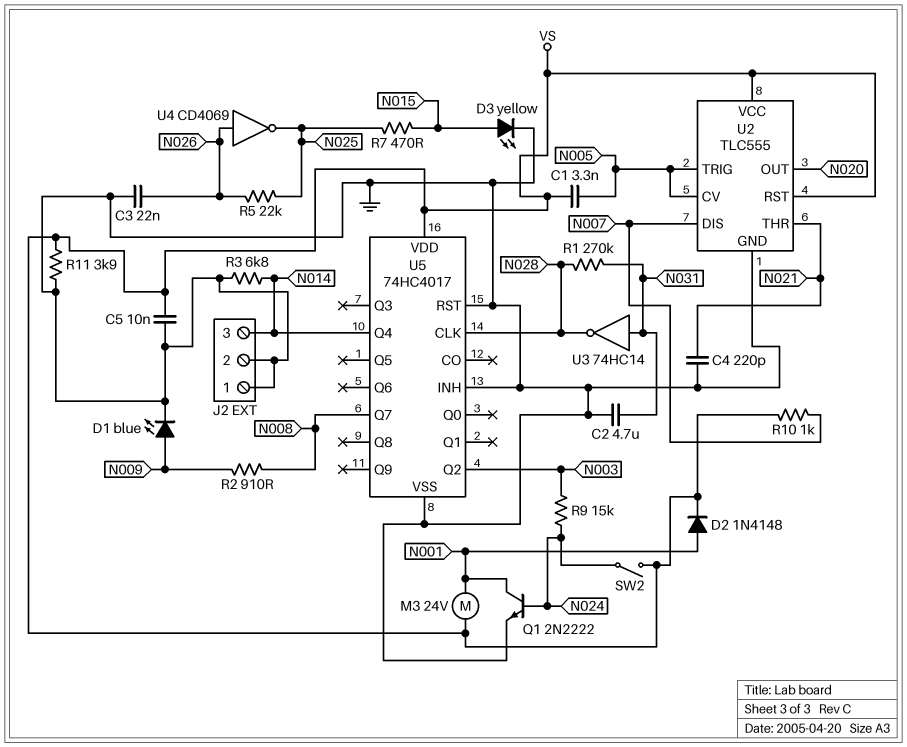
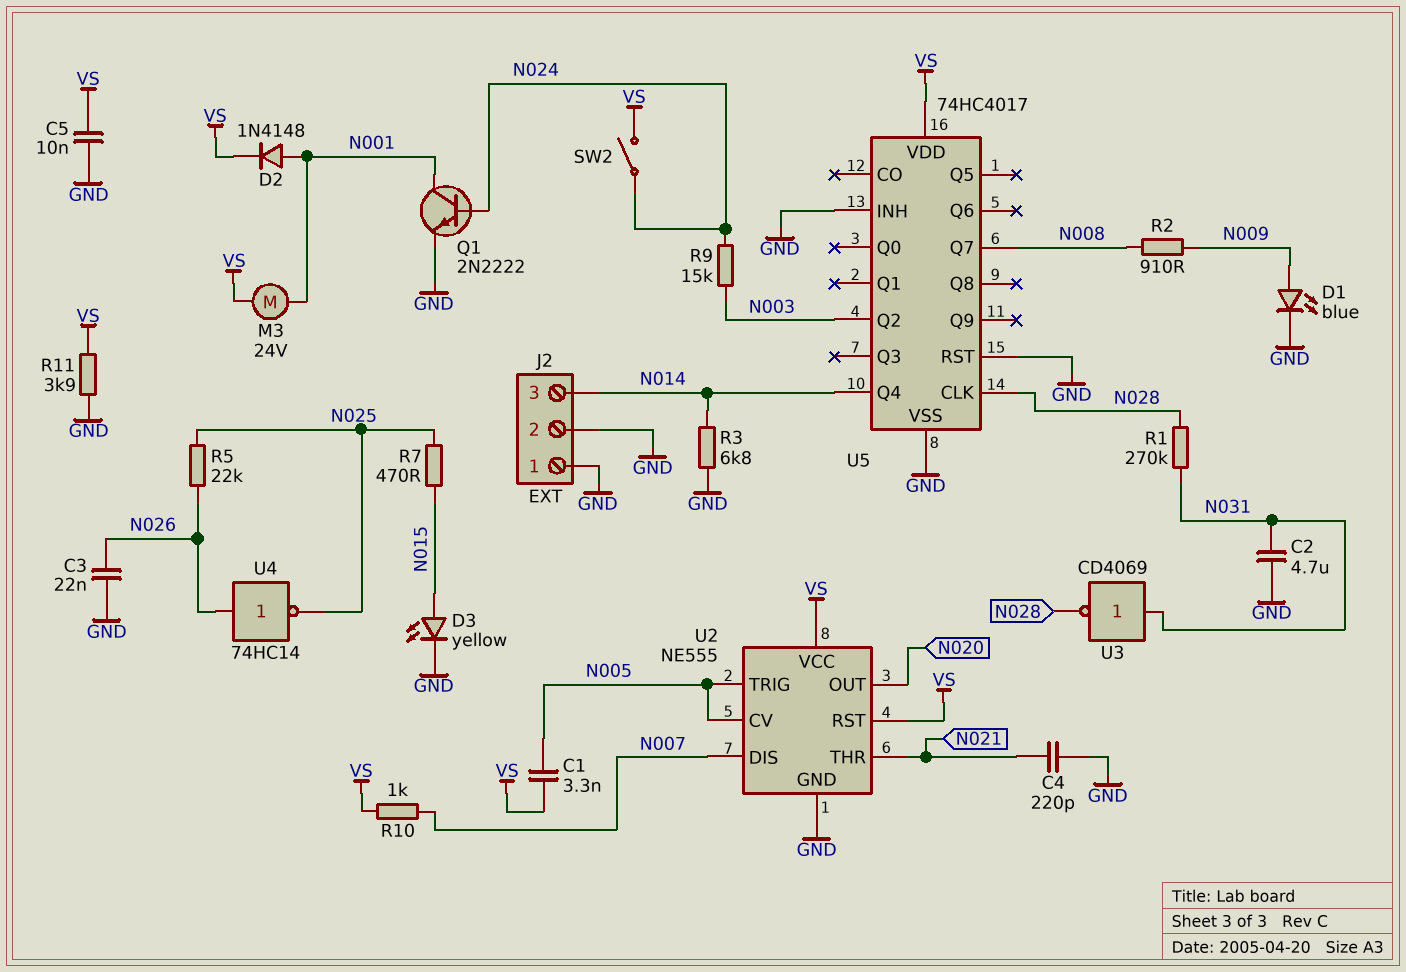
U2: TLC555 -> NE555
U3: NOT 74HC14 (in N031, out N028) -> NOT CD4069 (in N031, out N028)
U4: NOT CD4069 (in N026, out N025) -> NOT 74HC14 (in N026, out N025)

